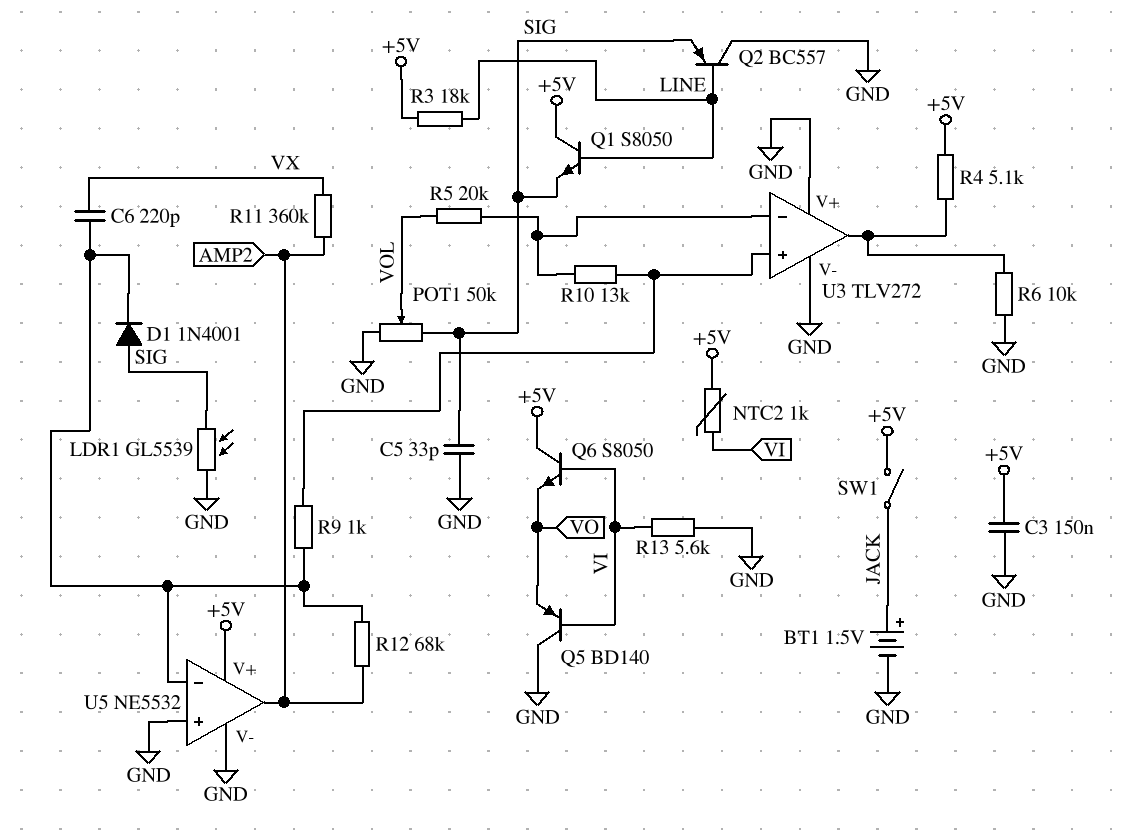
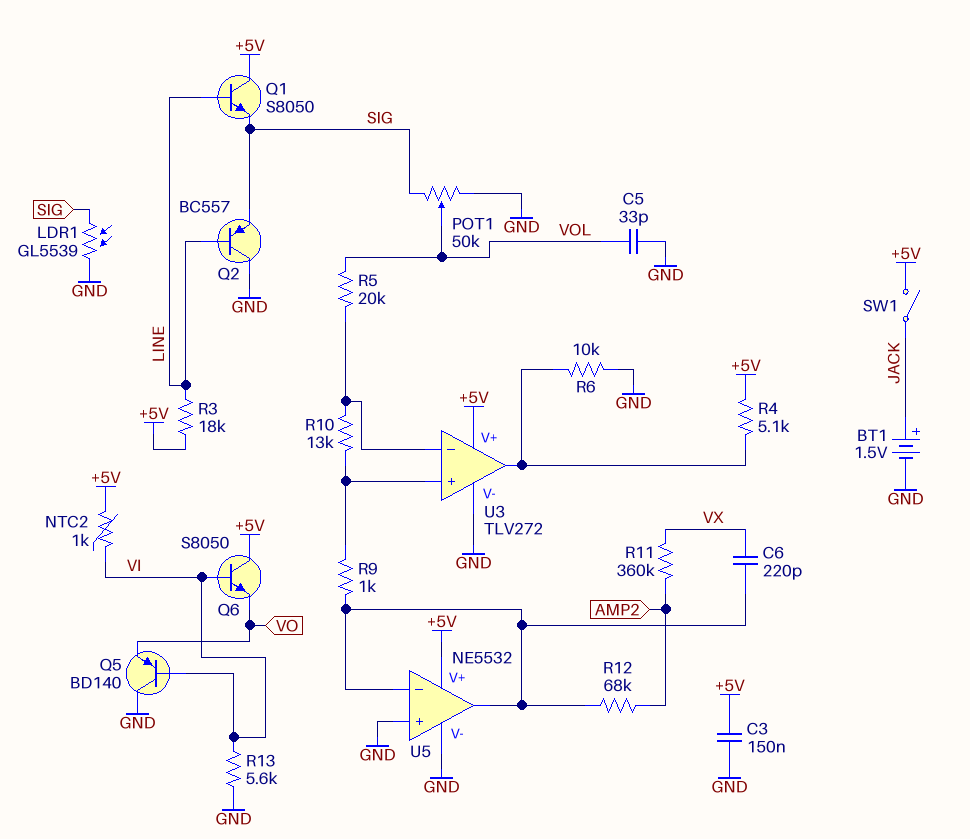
C5: 33pF (GND, SIG) -> 33pF (GND, VOL)
D1: diode 1N4001 (A SIG, K U5/in-) -> none
U3 pin V+: GND -> +5V
U5 pin out: AMP2 -> U5/in-

